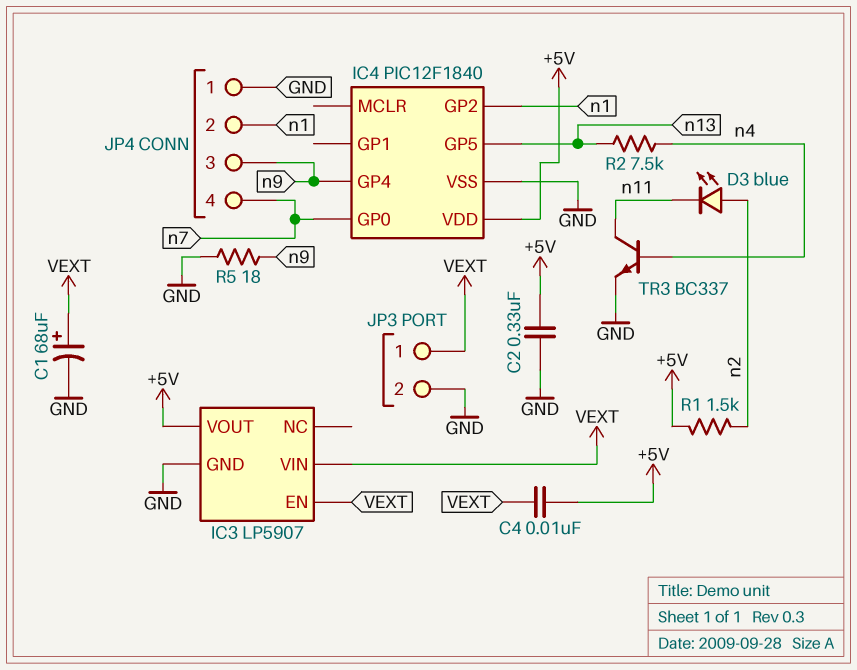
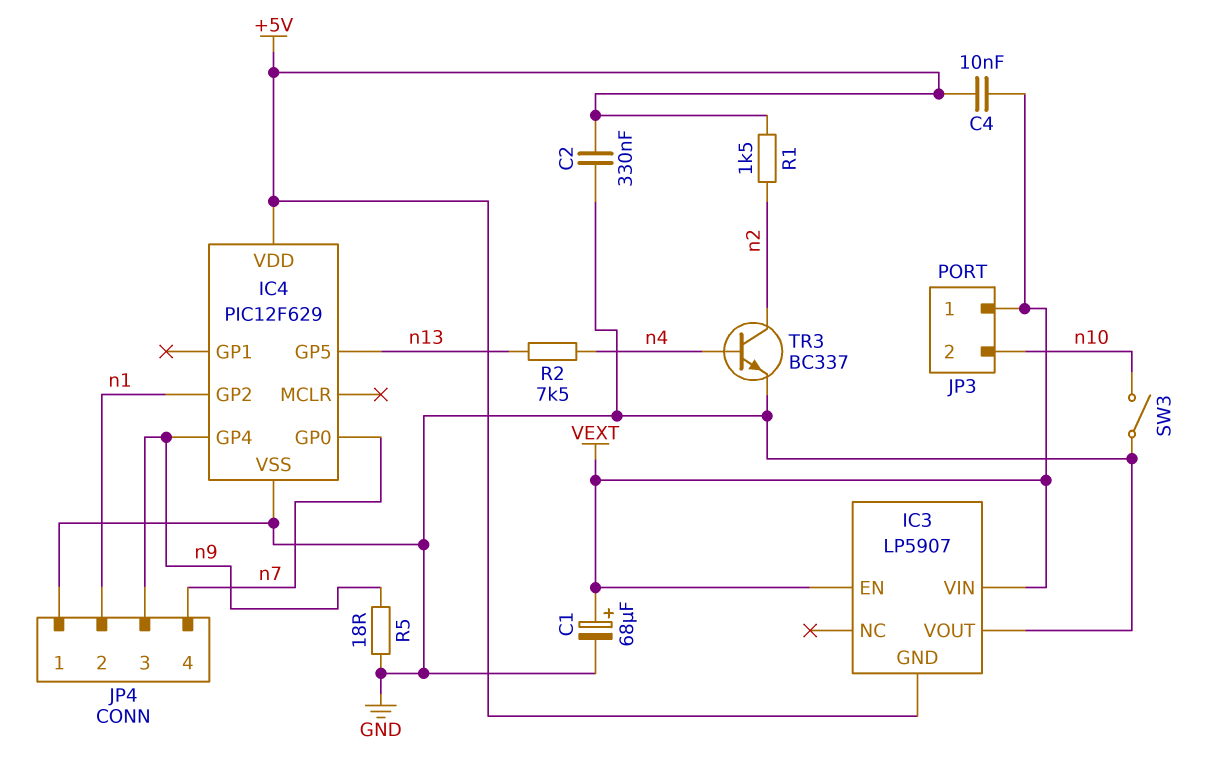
D3: LED blue (A n2, K n11) -> none
IC3 pin GND: GND -> +5V
IC3 pin VOUT: +5V -> GND
IC4: PIC12F1840 -> PIC12F629
JP3 pin 2: GND -> n10
SW3: none -> switch (GND, n10)
TR3: NPN BC337 (B n4, C n11, E GND) -> NPN BC337 (B n4, C n2, E GND)

